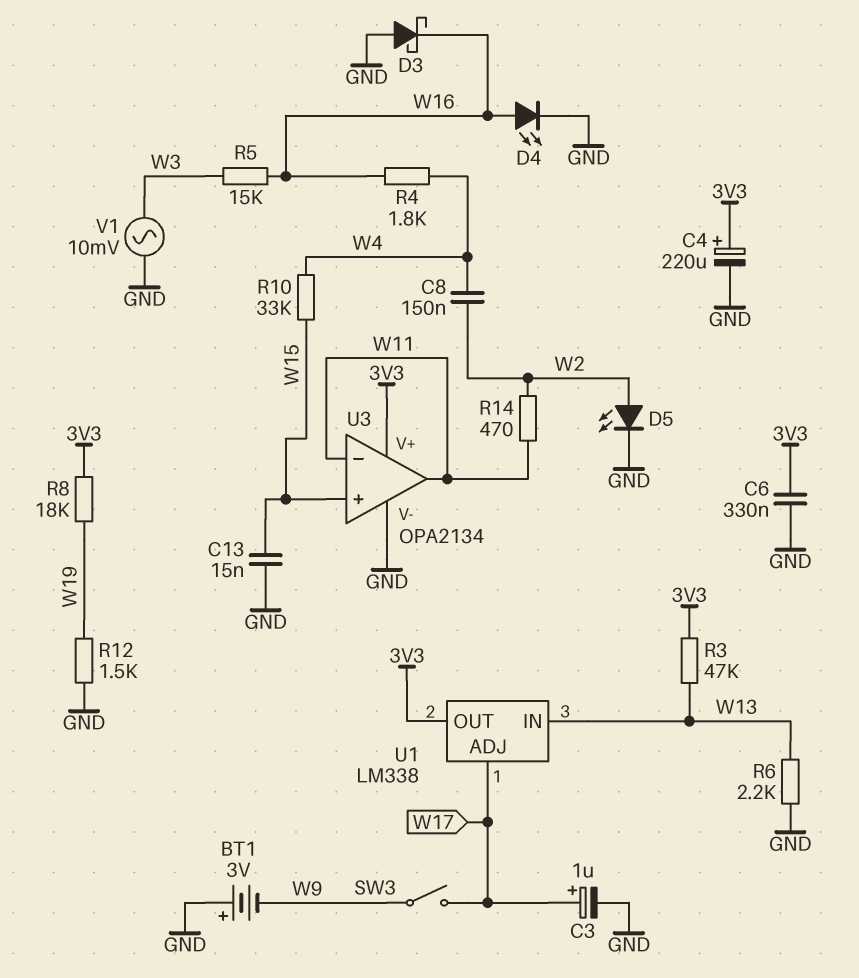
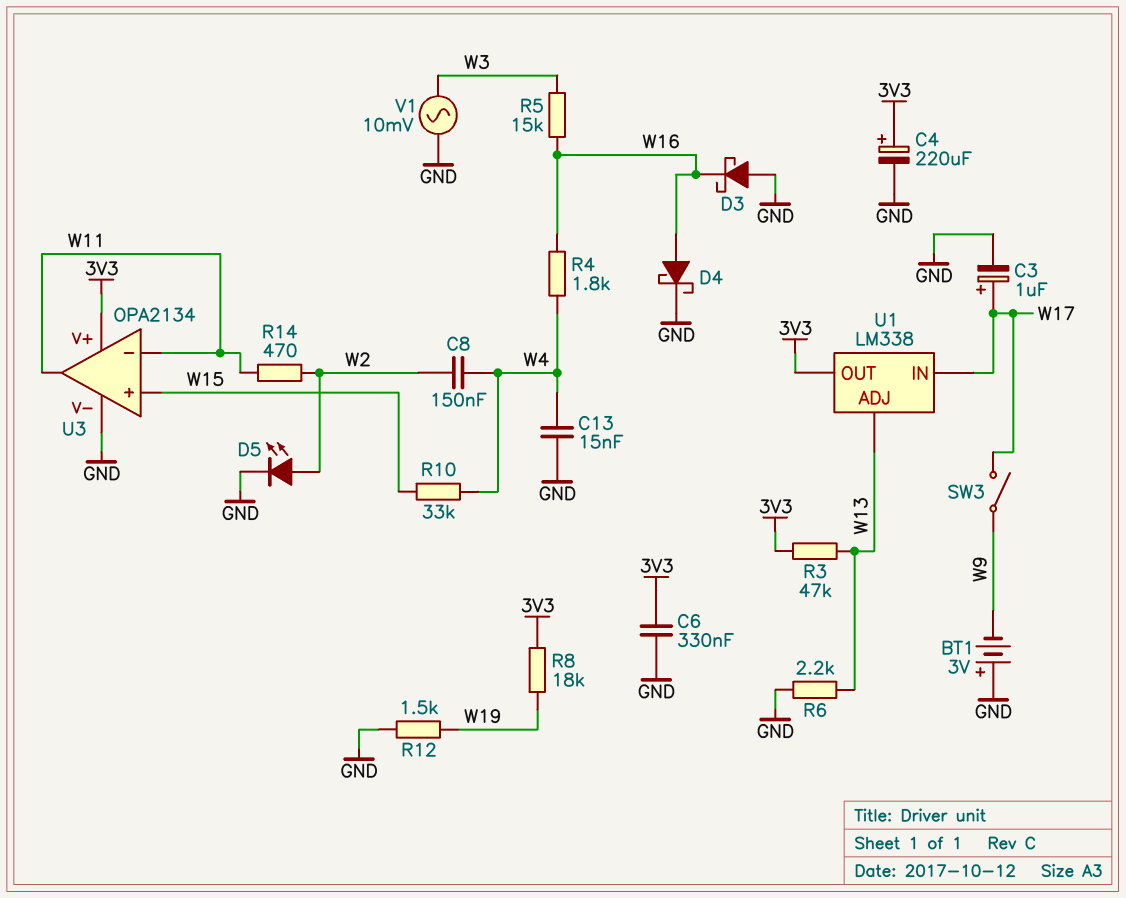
C13: 15nF (GND, W15) -> 15nF (GND, W4)
D4: LED (A W16, K GND) -> schottky (A W16, K GND)
U1 pin ADJ: W17 -> W13
U1 pin IN: W13 -> W17

